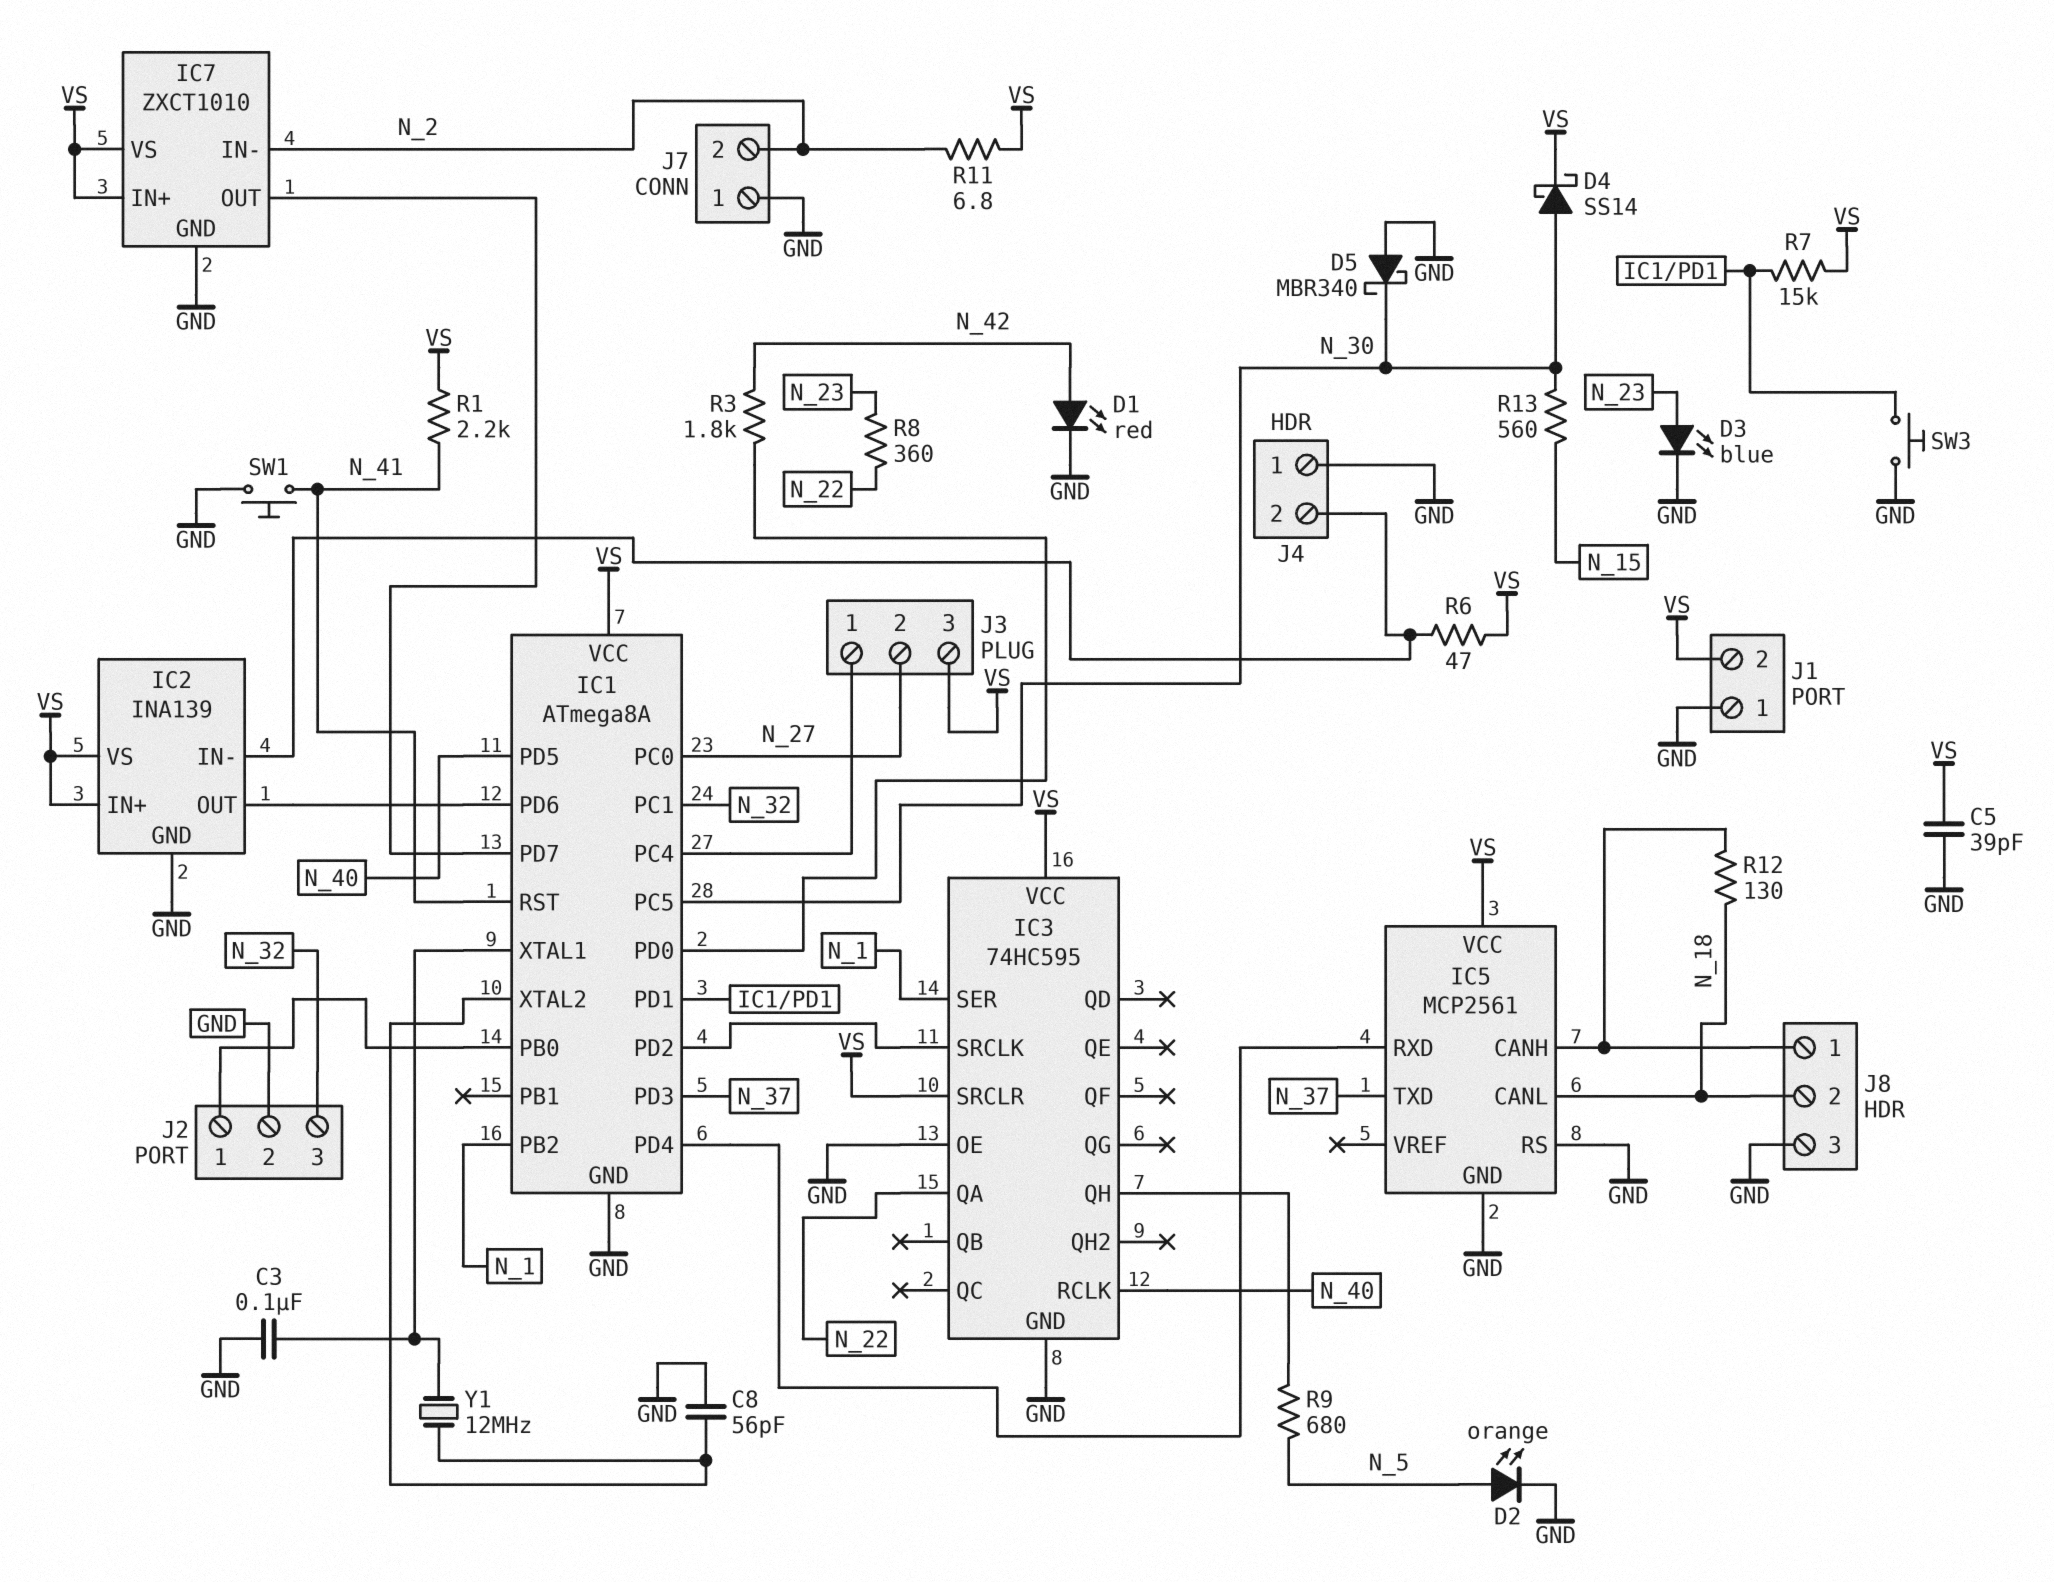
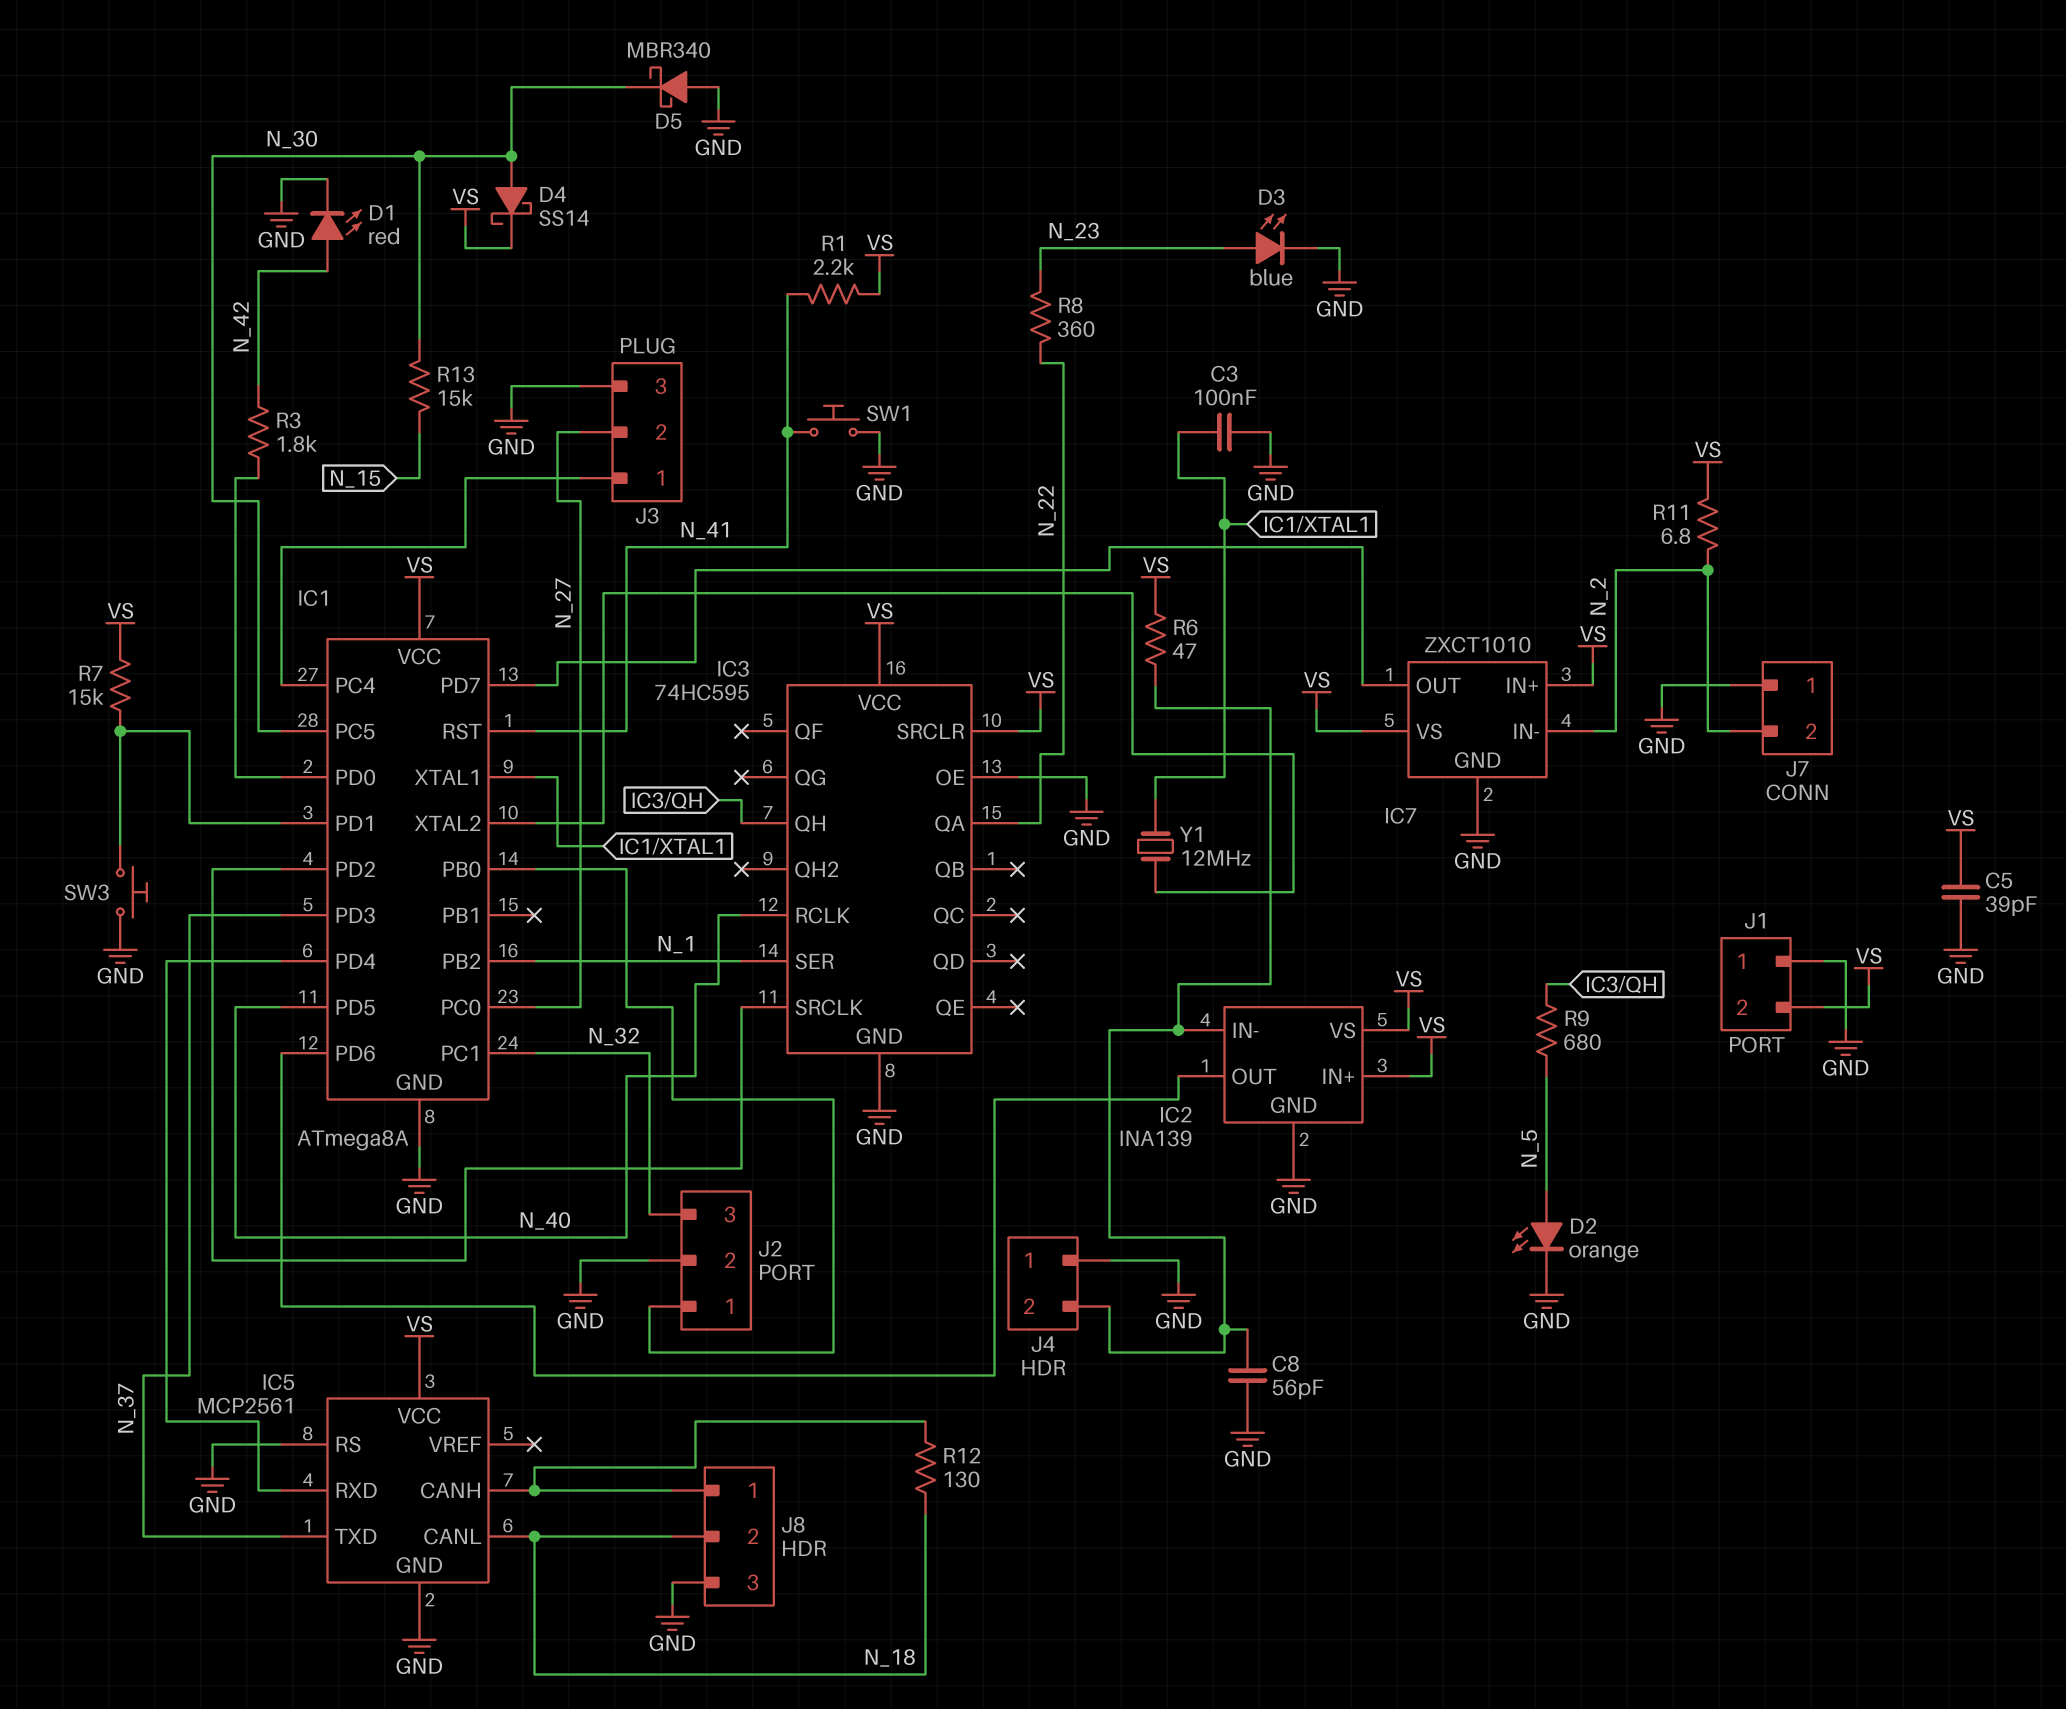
C8: 56pF (GND, IC1/XTAL2) -> 56pF (GND, IC2/IN-)
J3 pin 3: VS -> GND
R13: 560 (N_15, N_30) -> 15k (N_15, N_30)

